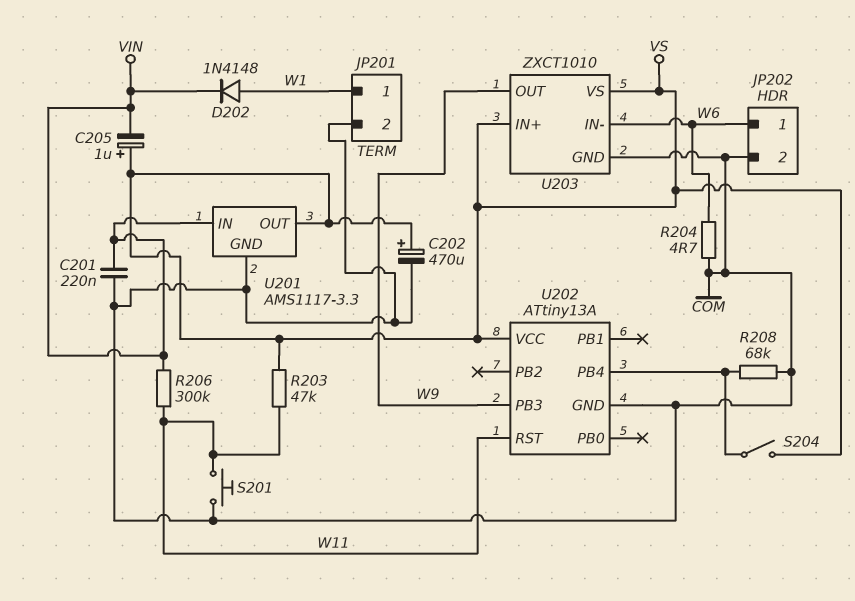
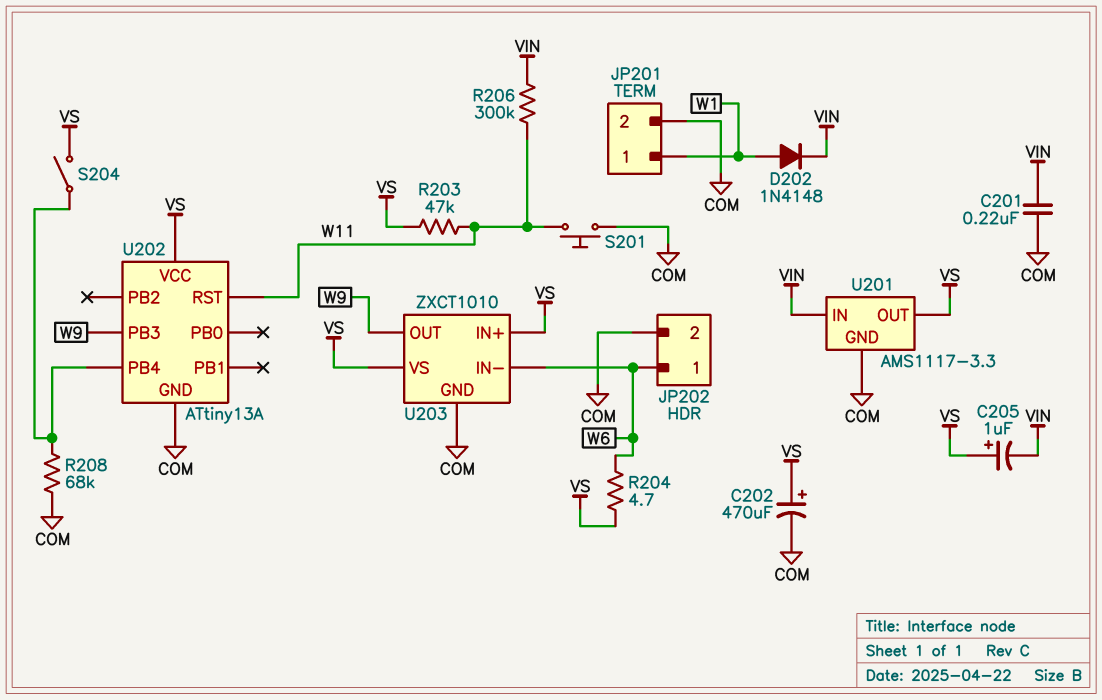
R204: 4.7 (COM, W6) -> 4.7 (VS, W6)

